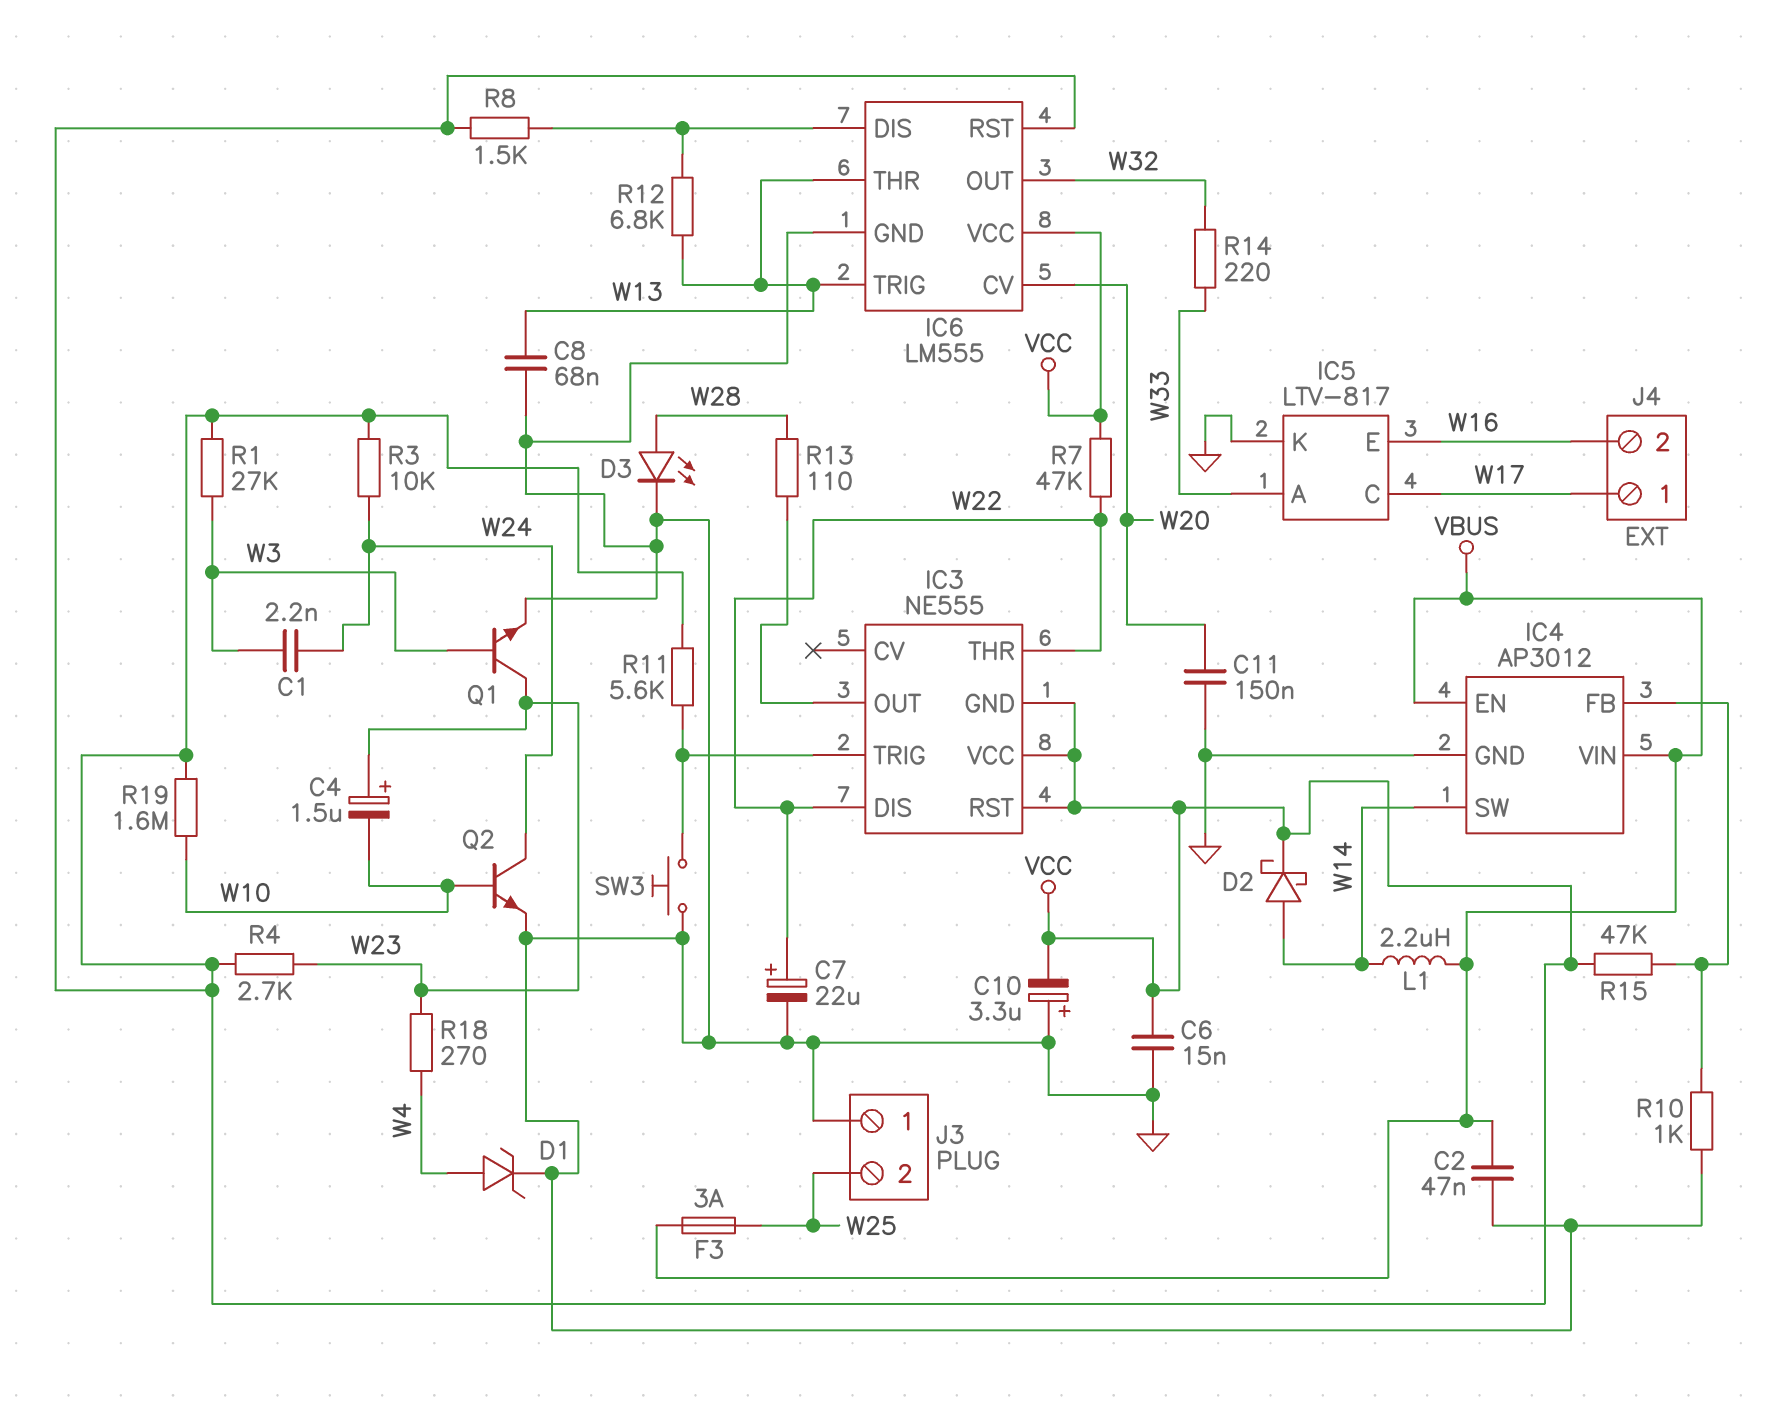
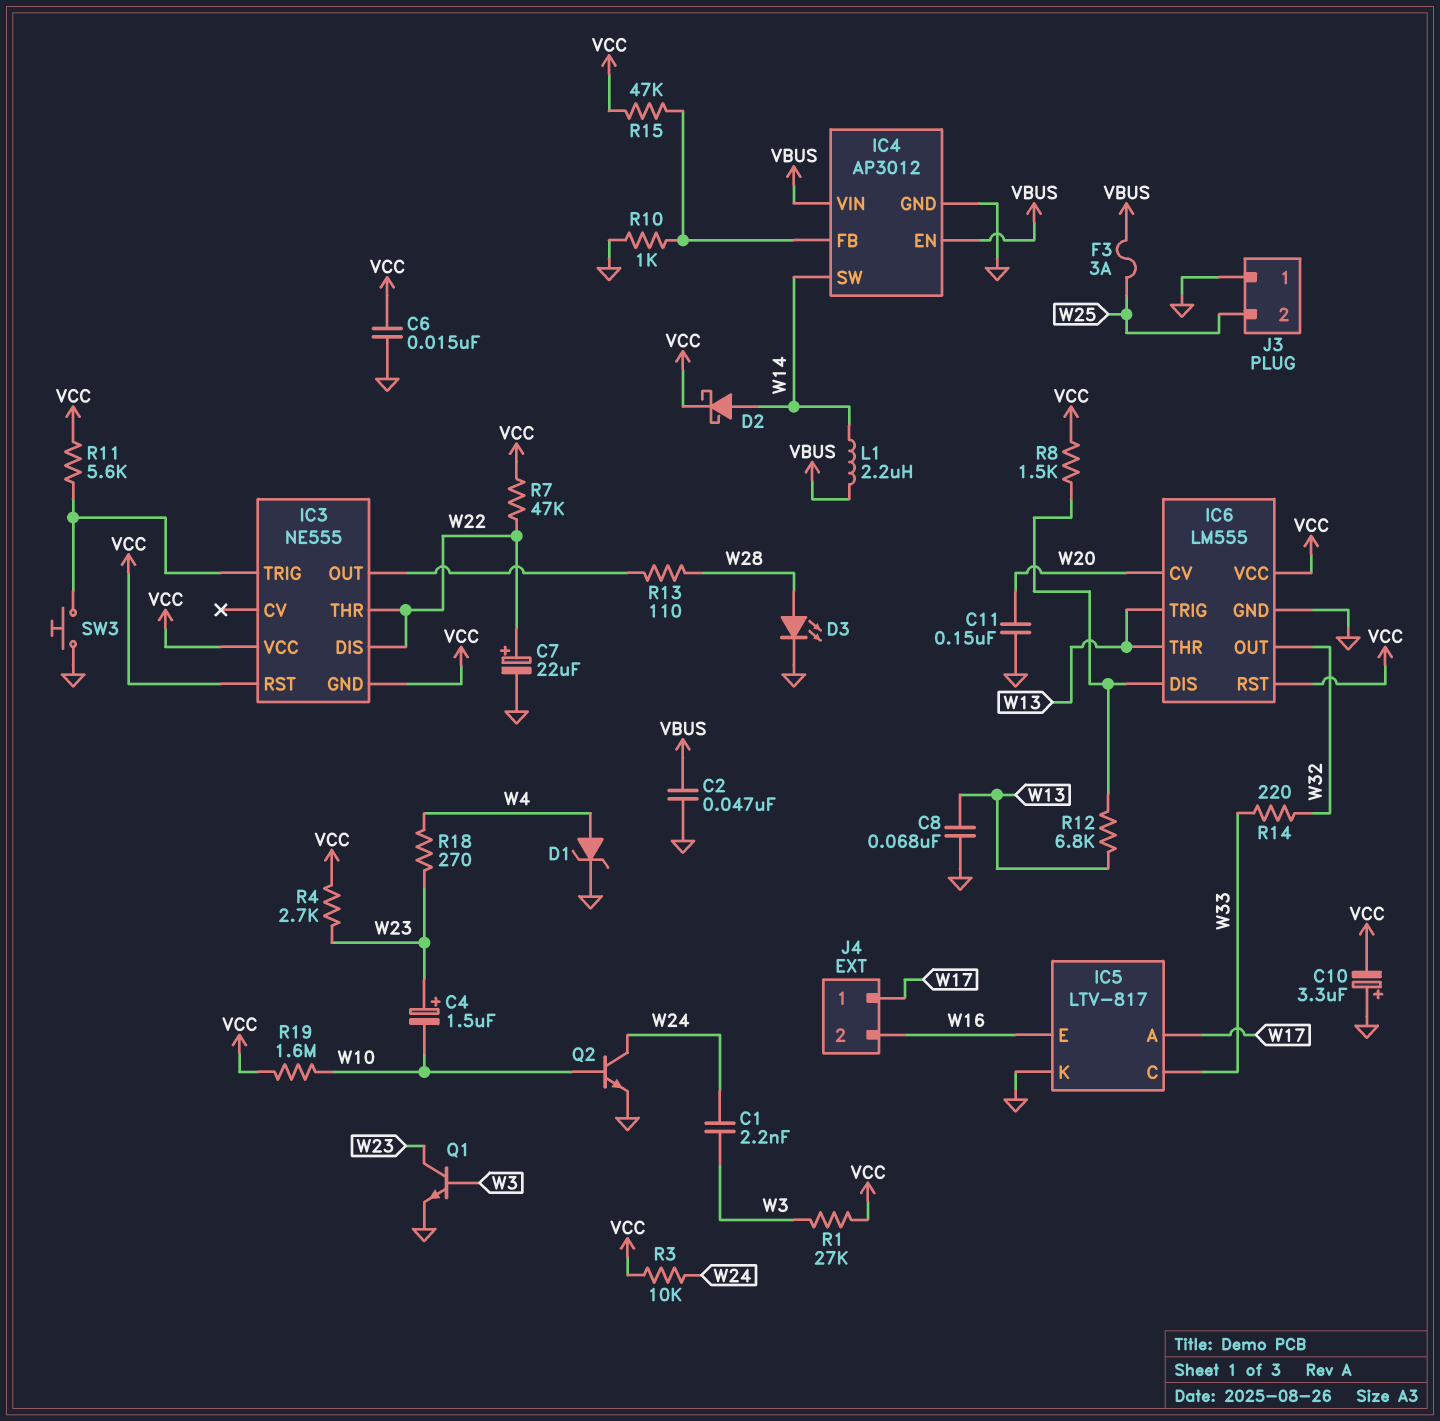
IC5 pin A: W33 -> W17
IC5 pin C: W17 -> W33

